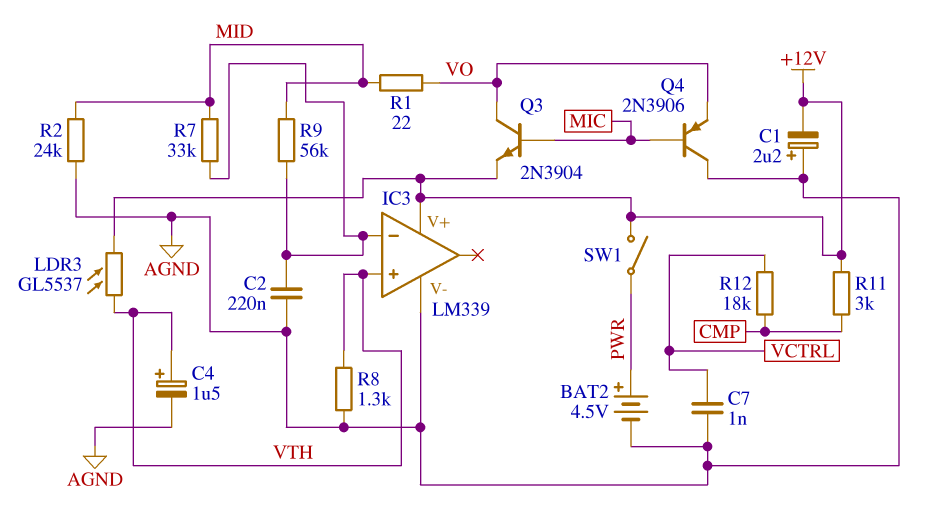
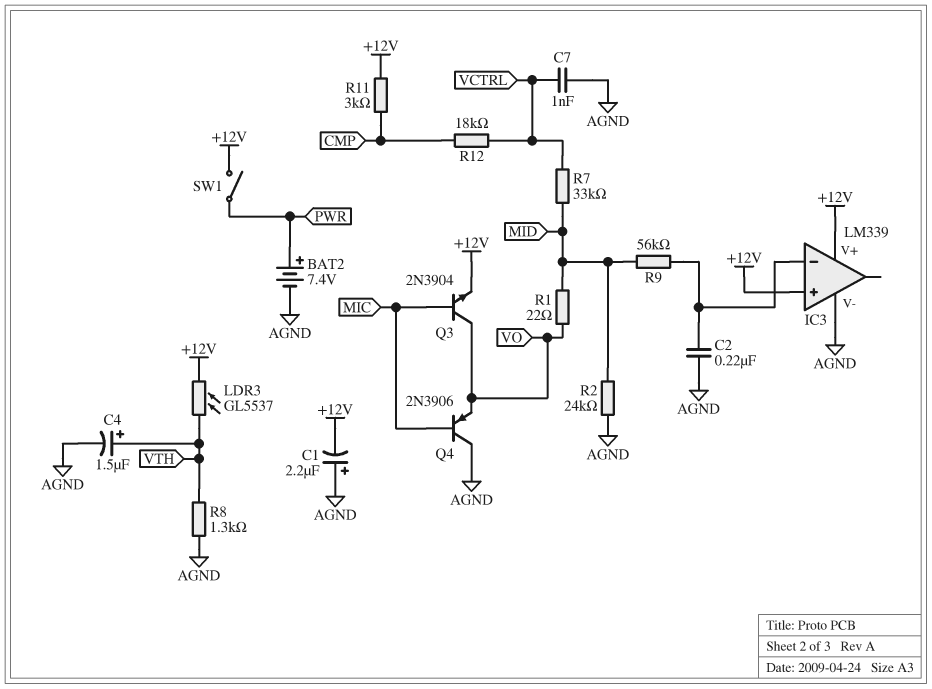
BAT2: 4.5V (plus PWR, minus AGND) -> 7.4V (plus PWR, minus AGND)
IC3 pin in+: VTH -> +12V
R7: 33k (IC3/in-, MID) -> 33k (MID, VCTRL)

